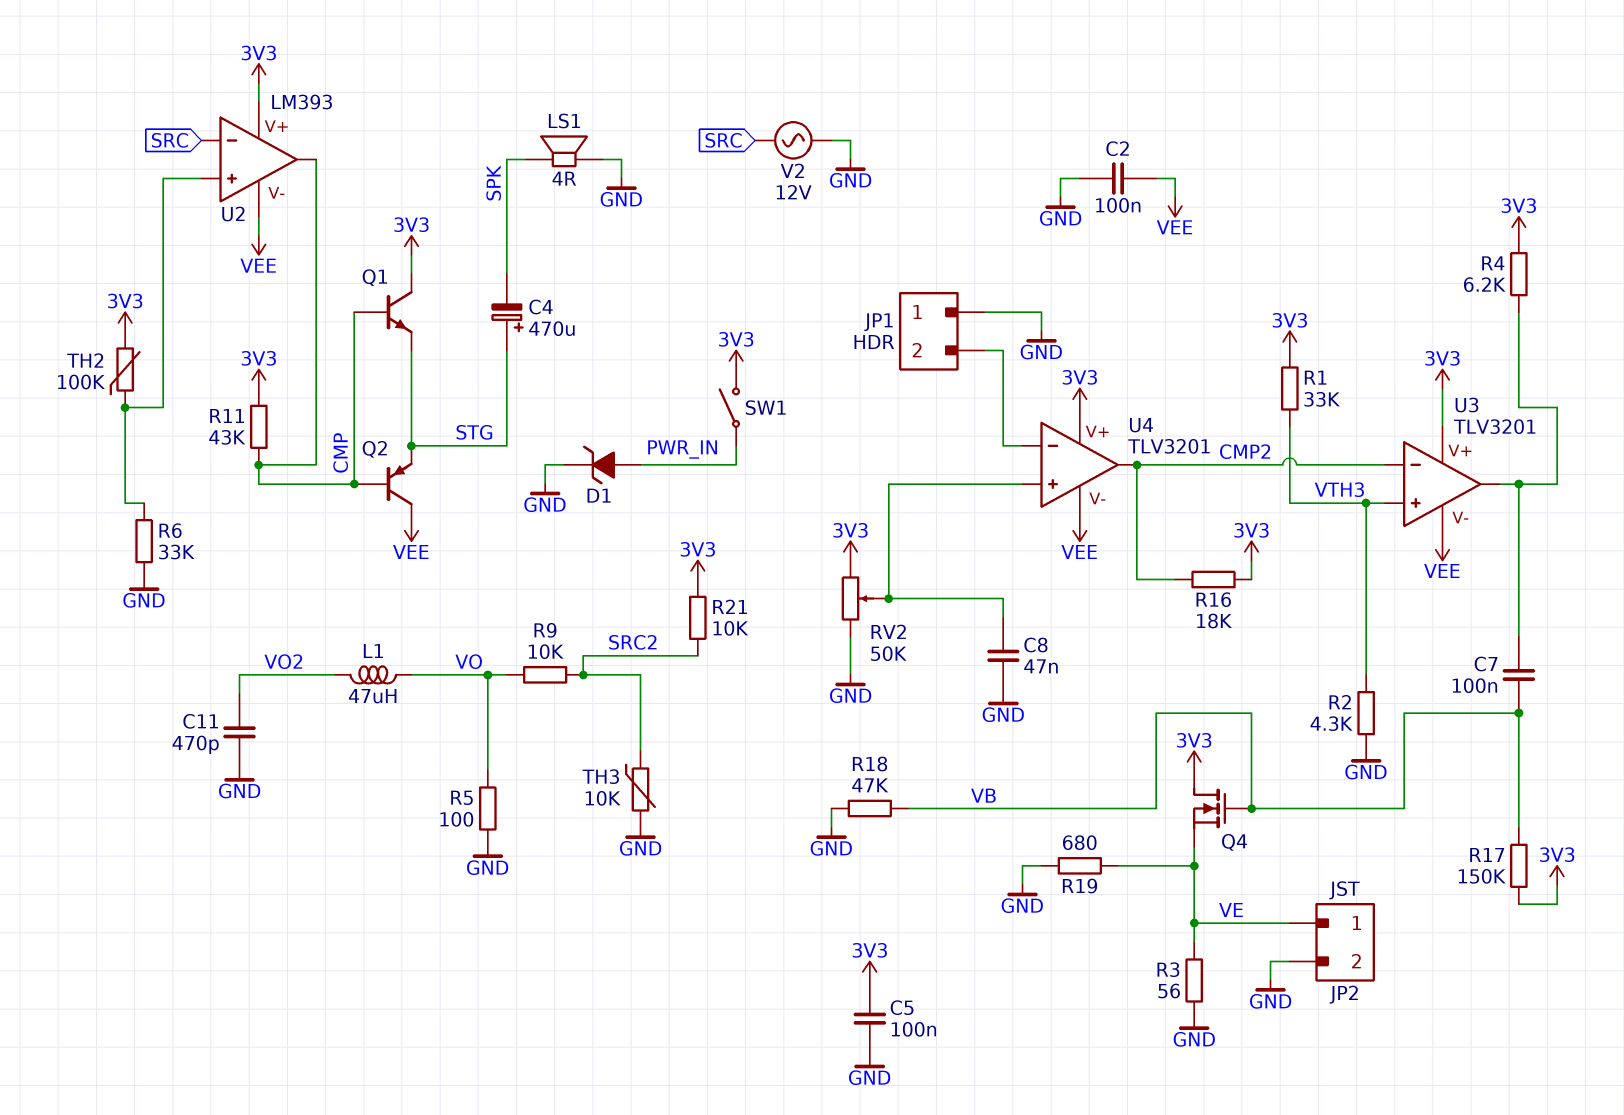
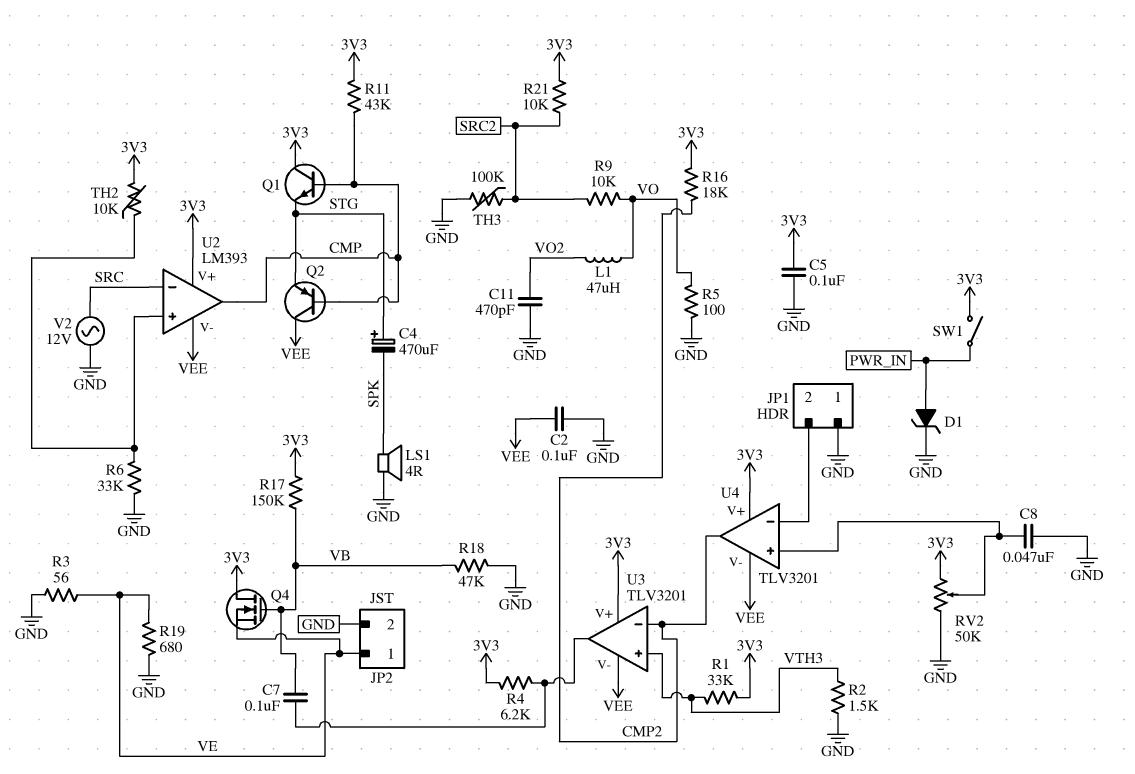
R2: 4.3k (GND, VTH3) -> 1.5k (GND, VTH3)
TH2: 100k (3V3, U2/in+) -> 10k (3V3, U2/in+)
TH3: 10k (GND, SRC2) -> 100k (GND, SRC2)

